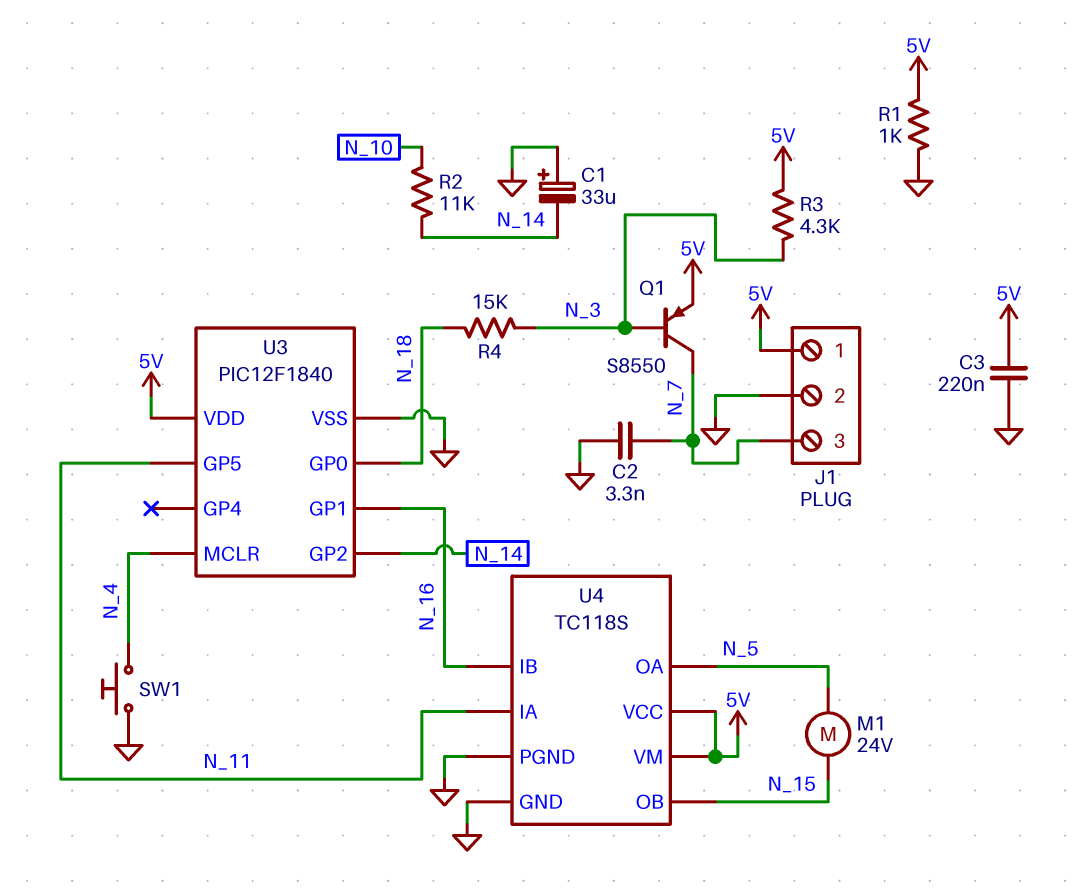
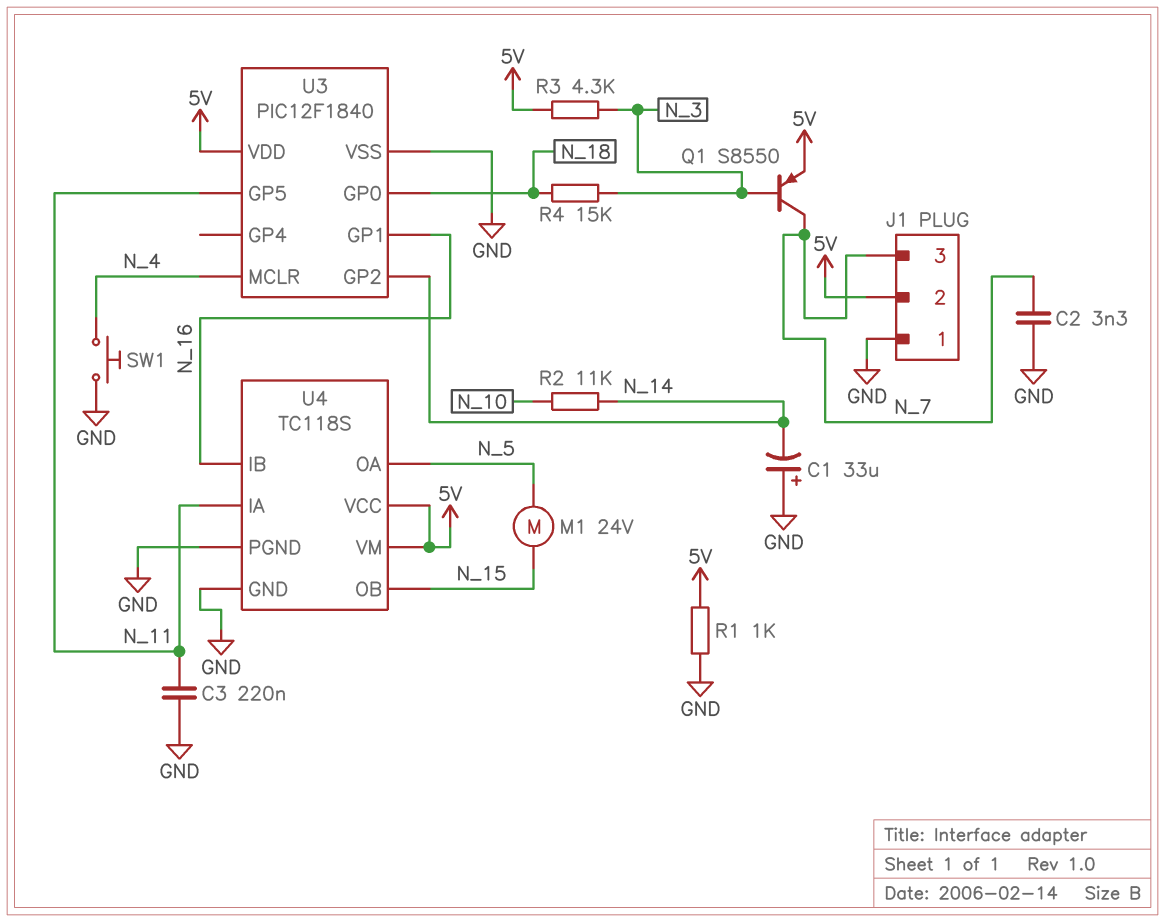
C3: 220nF (5V, GND) -> 220nF (GND, N_11)
J1 pin 1: 5V -> GND
J1 pin 2: GND -> 5V

